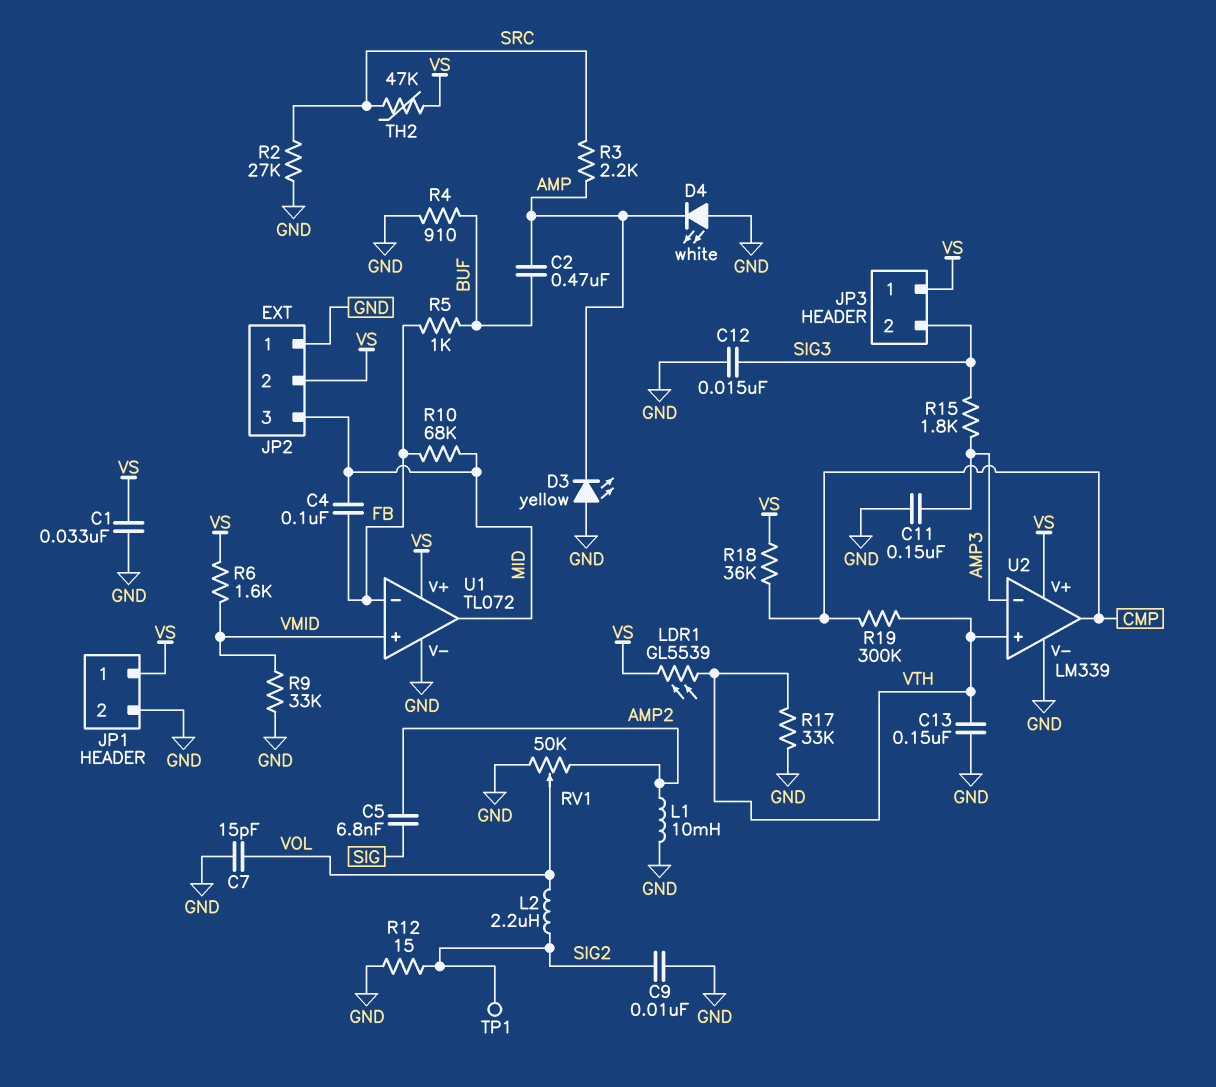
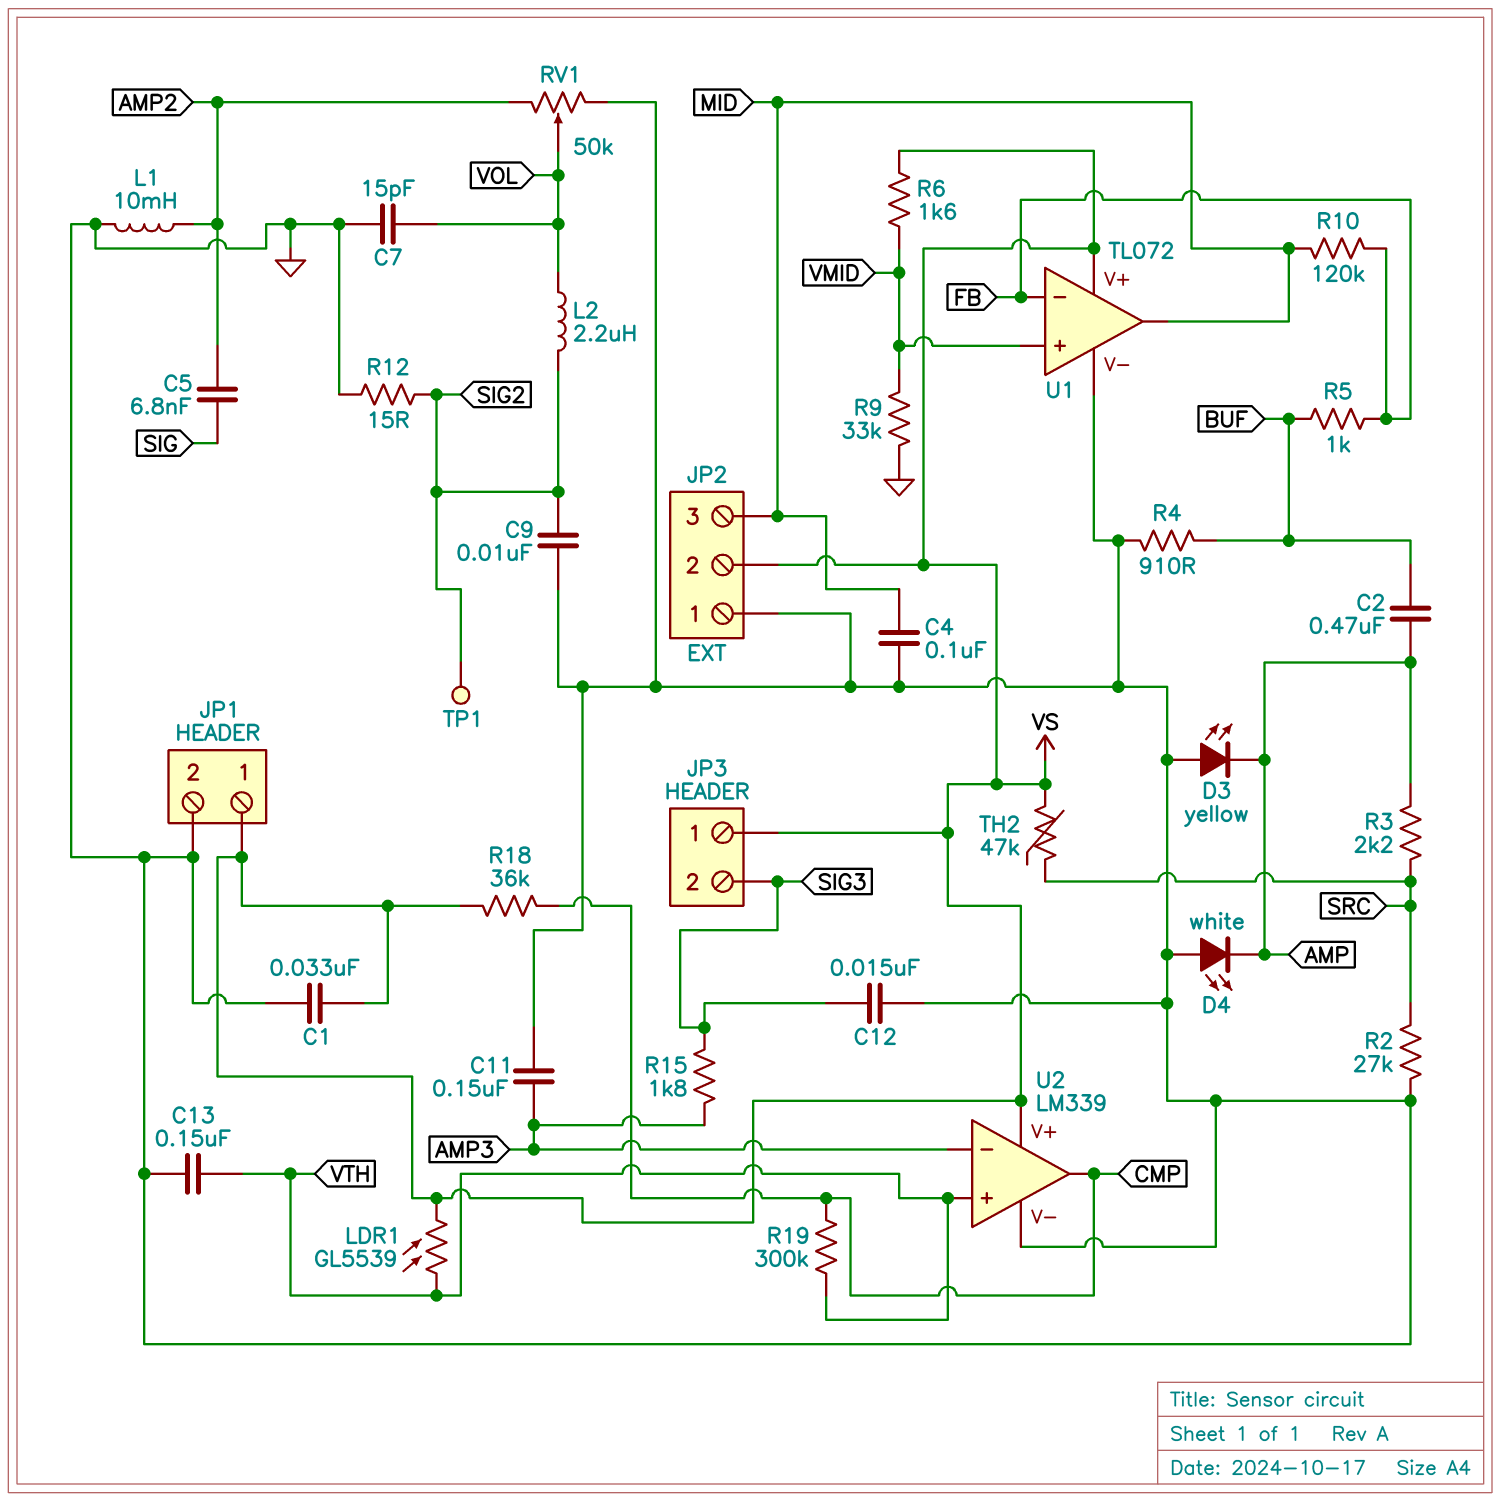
C4: 100nF (FB, MID) -> 100nF (GND, MID)
R10: 68k (FB, MID) -> 120k (FB, MID)
R17: 33k (GND, VTH) -> none

